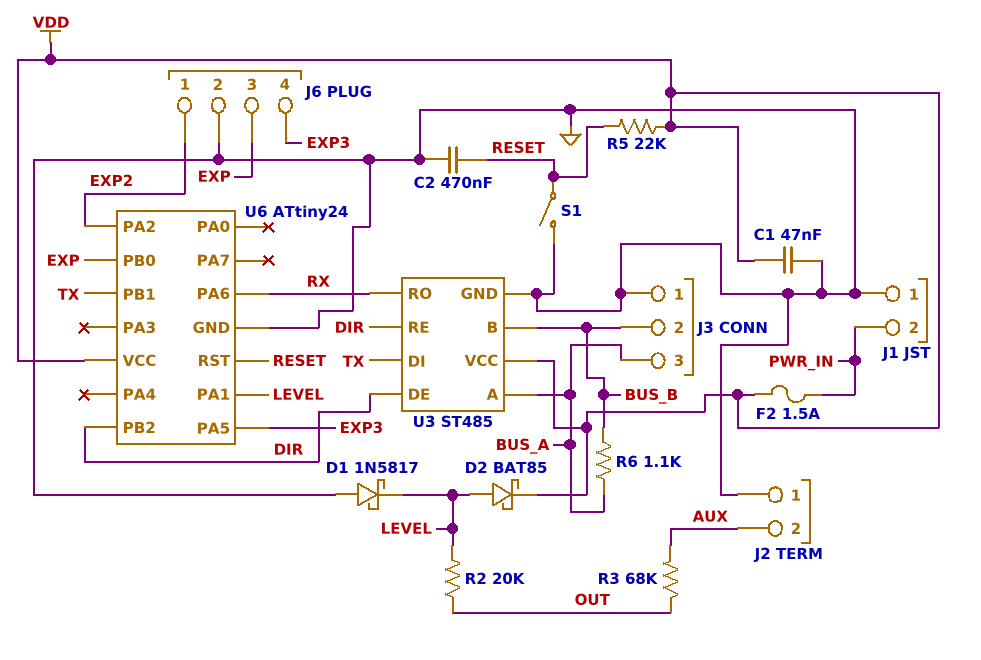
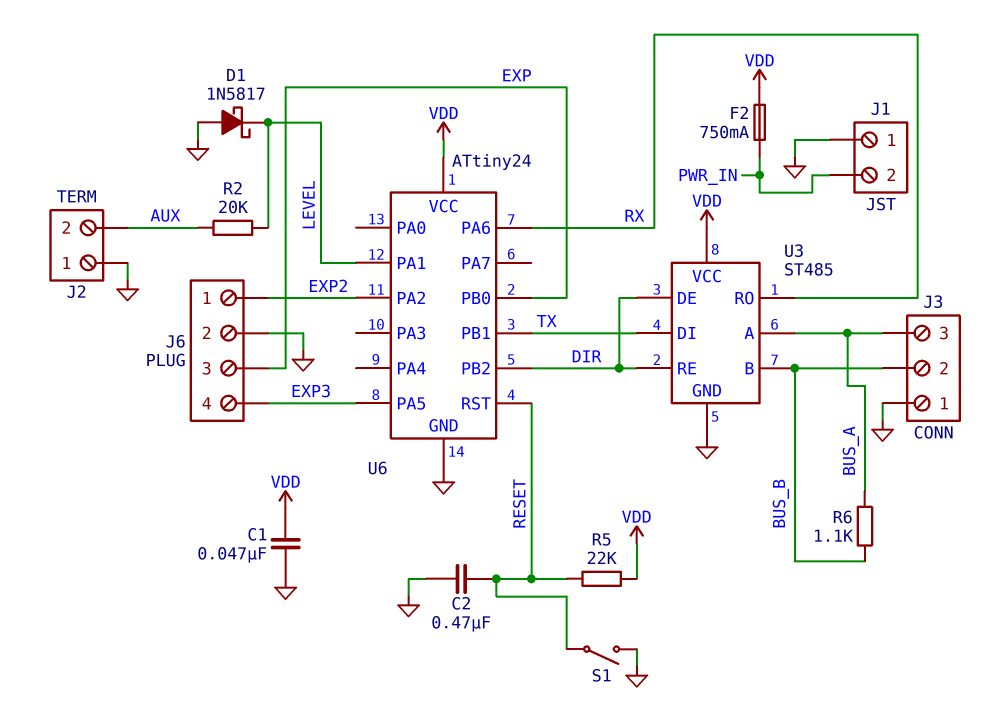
D2: schottky BAT85 (A LEVEL, K VDD) -> none
F2: 1.5A (PWR_IN, VDD) -> 750mA (PWR_IN, VDD)
R2: 20k (LEVEL, OUT) -> 20k (AUX, LEVEL)
R3: 68k (AUX, OUT) -> none

